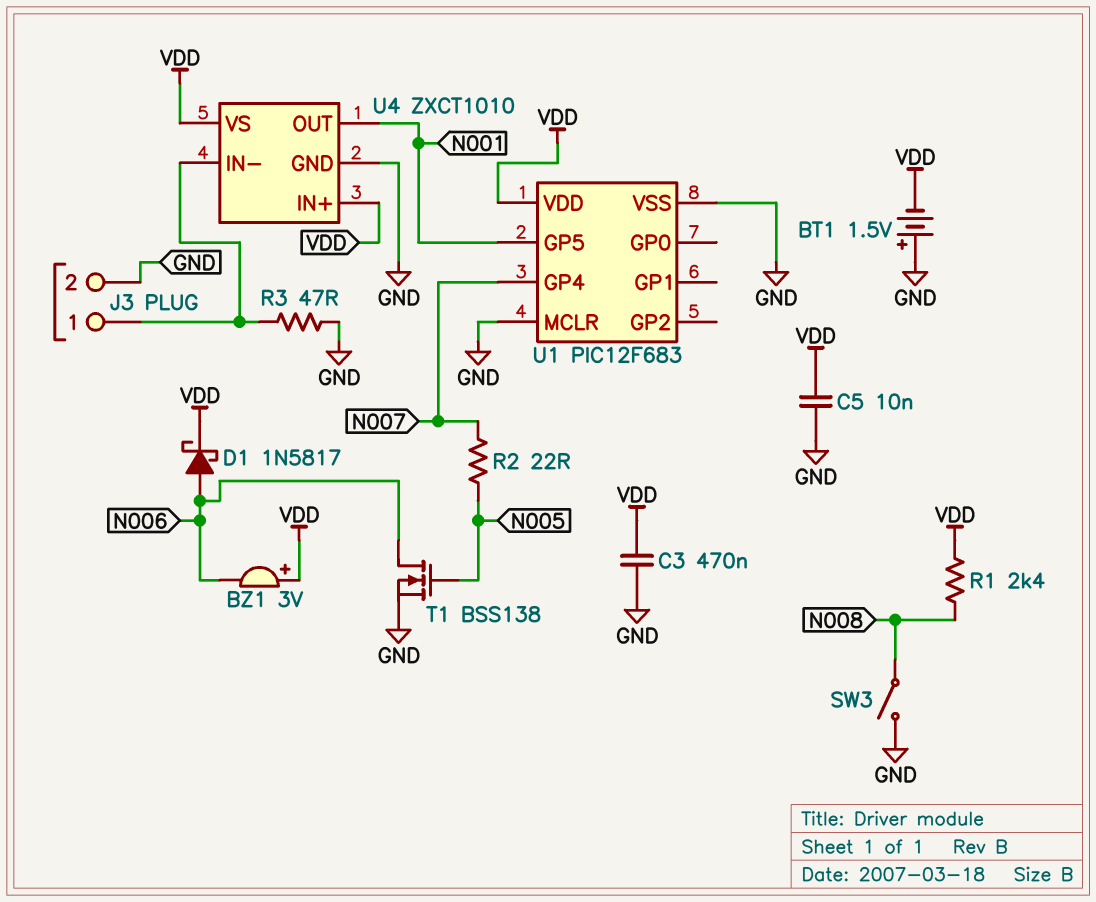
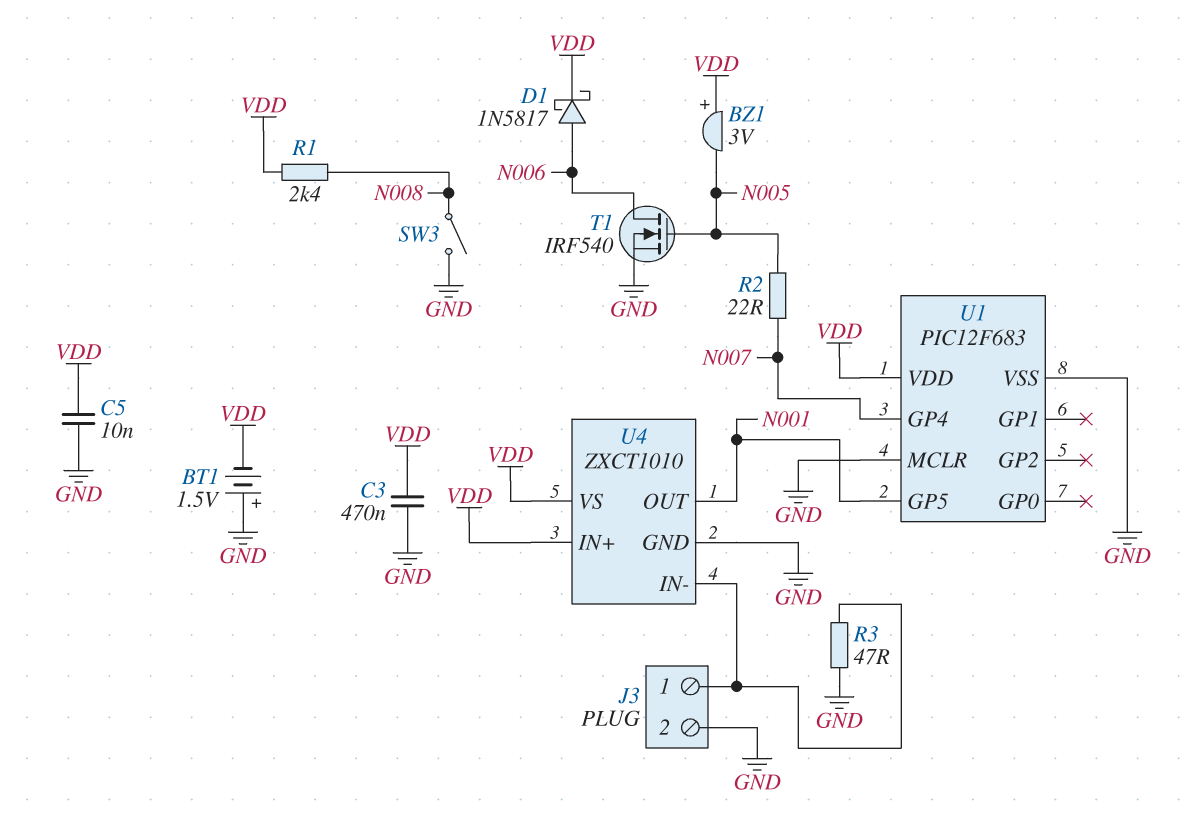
BZ1: buzzer 3V (plus VDD, minus N006) -> buzzer 3V (plus VDD, minus N005)
T1: NMOS BSS138 (G N005, D N006, S GND) -> NMOS IRF540 (G N005, D N006, S GND)

